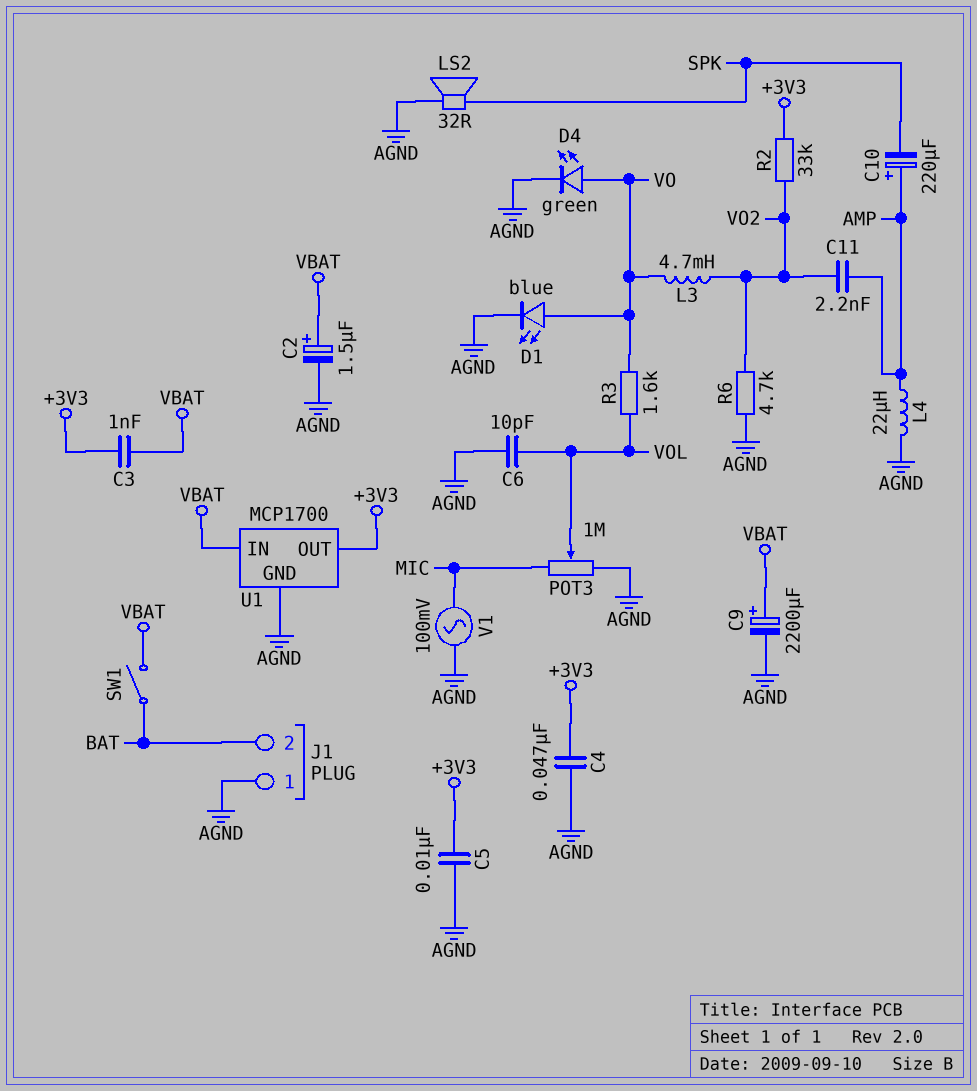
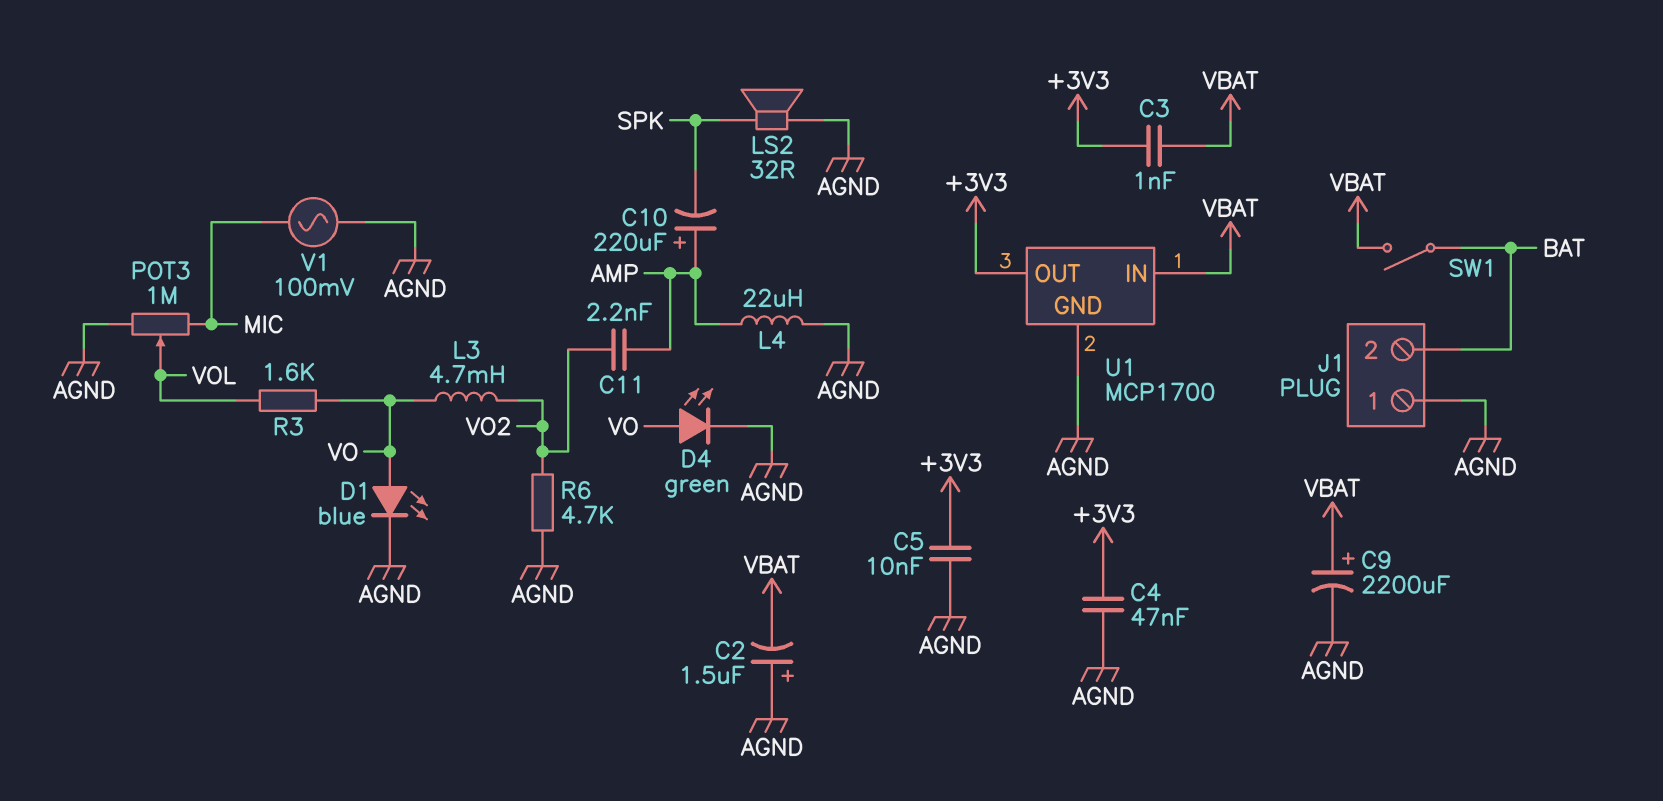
C2: 1.5uF (plus VBAT, minus AGND) -> 1.5uF (plus AGND, minus VBAT)
C6: 10pF (AGND, VOL) -> none
R2: 33k (+3V3, VO2) -> none

